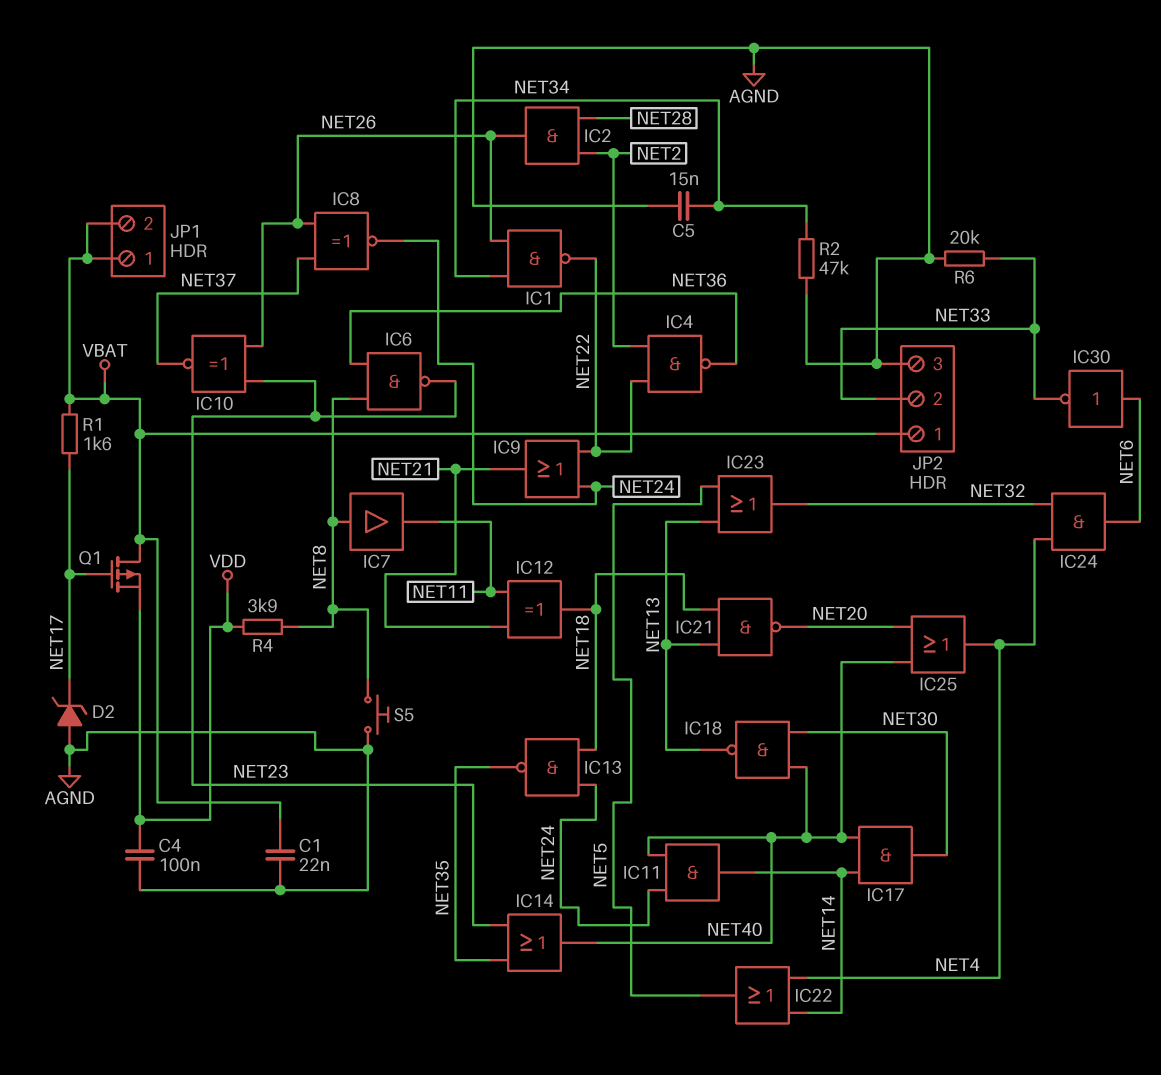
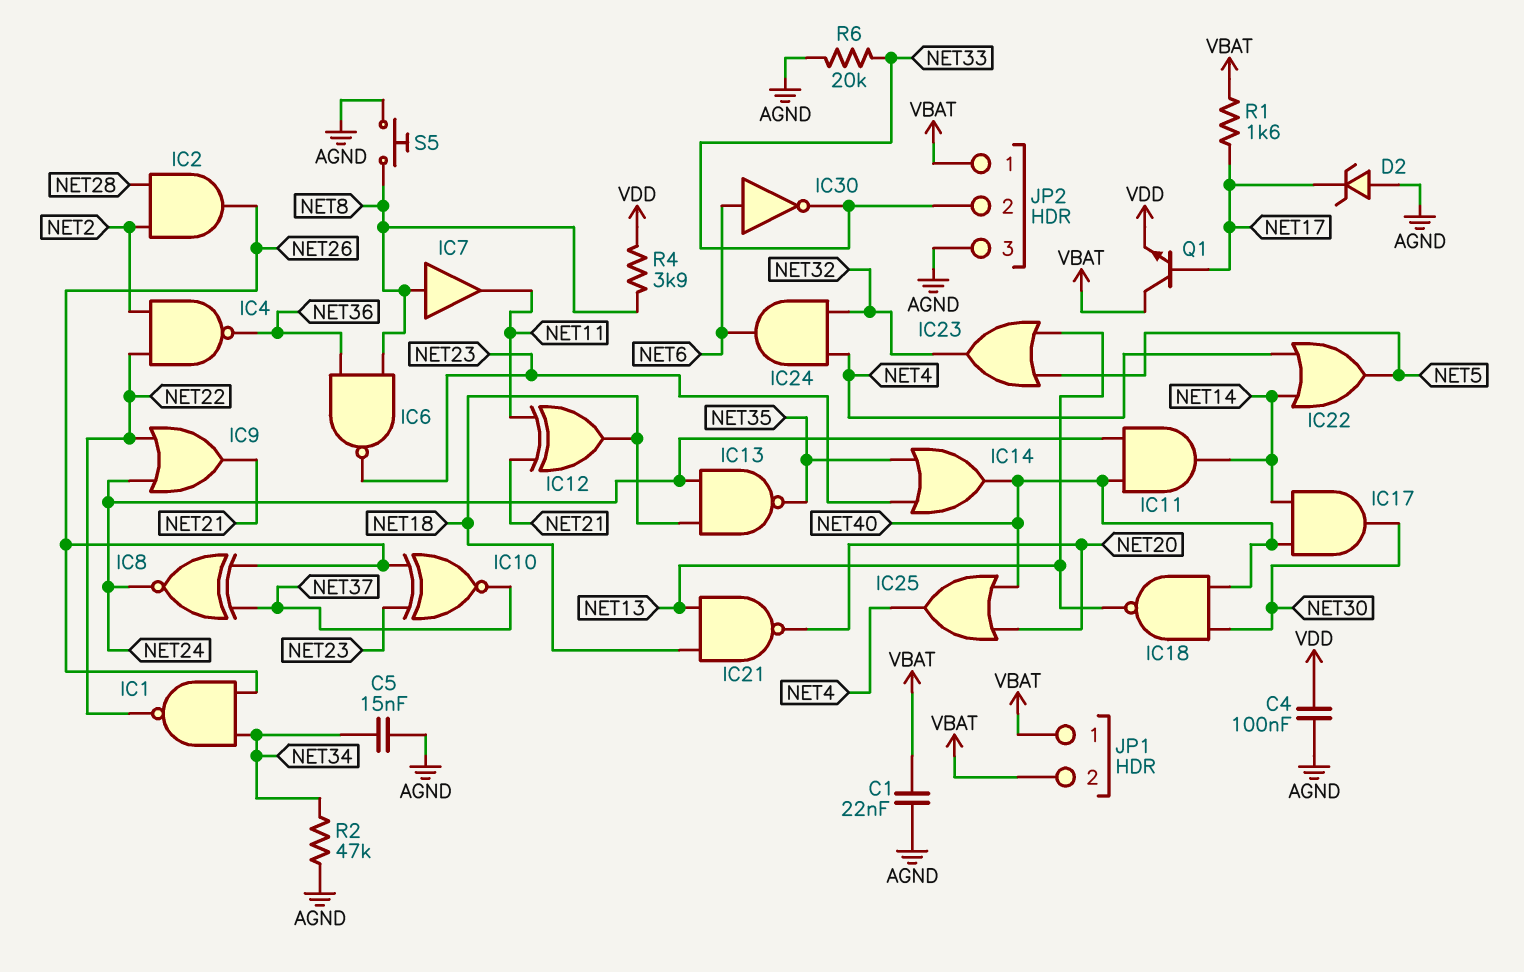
Q1: PMOS (G NET17, D VBAT, S VDD) -> NPN (B NET17, C VBAT, E VDD)

